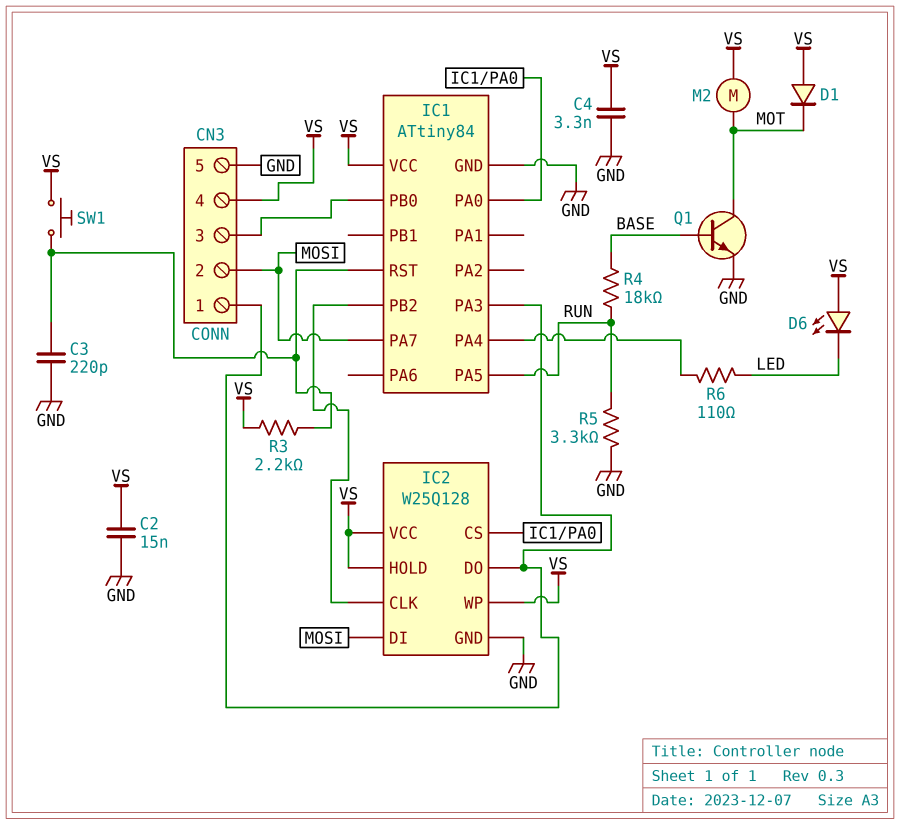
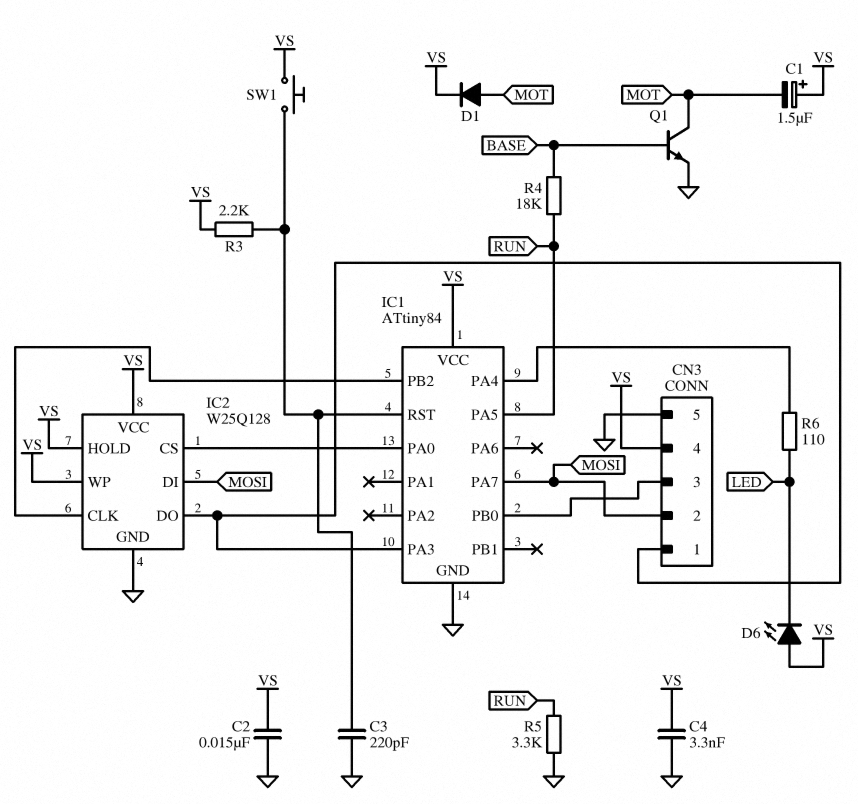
C1: none -> 1.5uF (plus VS, minus MOT)
D1: diode (A VS, K MOT) -> diode (A MOT, K VS)
M2: motor (MOT, VS) -> none

